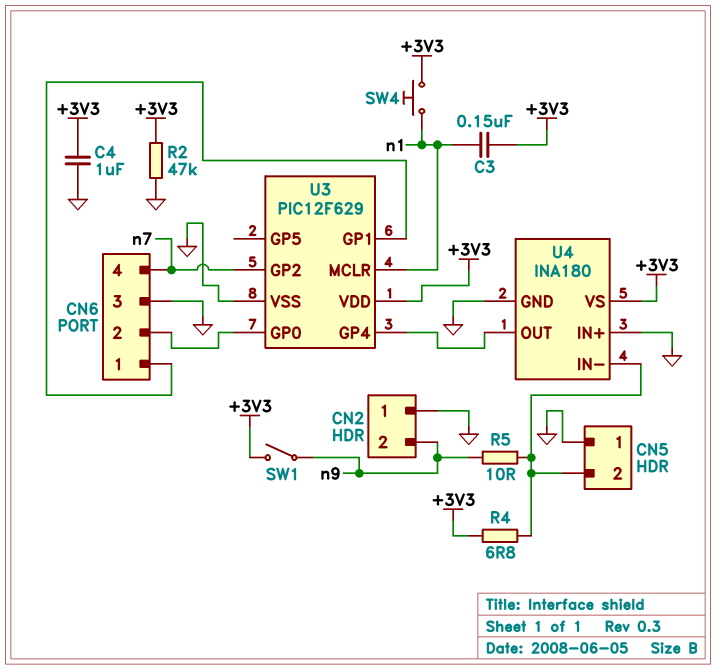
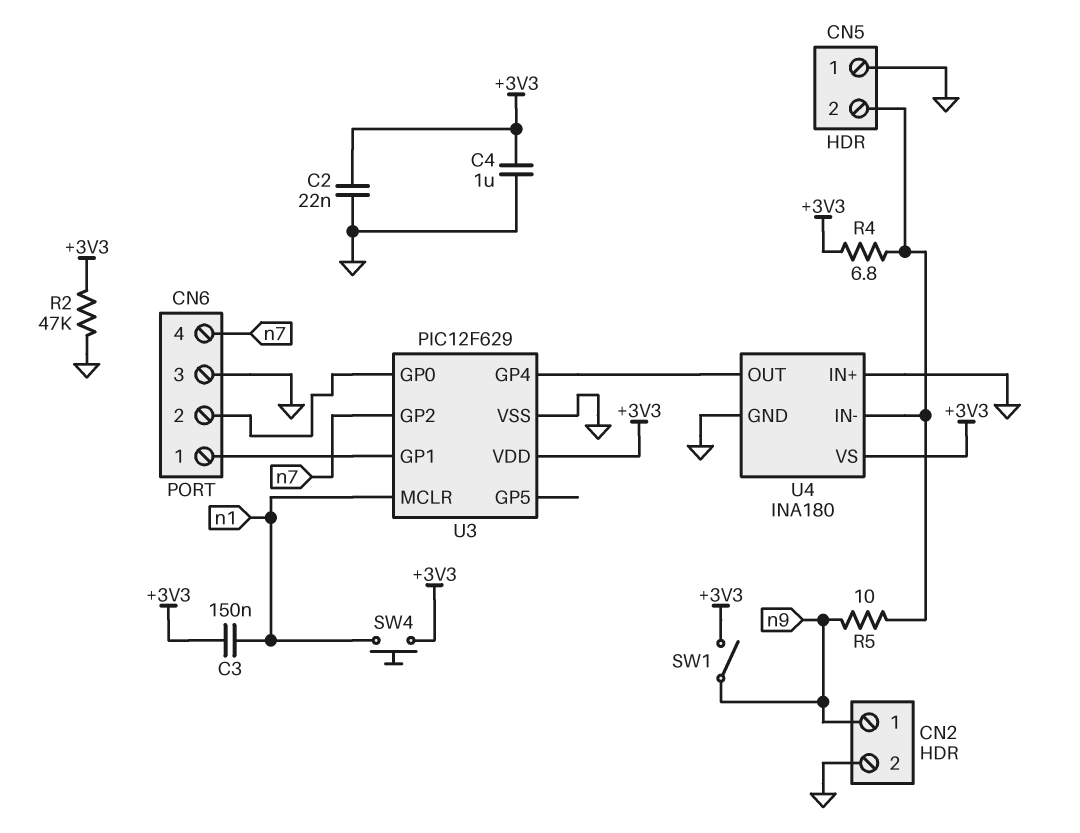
C2: none -> 22nF (+3V3, GND)
CN2 pin 1: GND -> n9
CN2 pin 2: n9 -> GND

